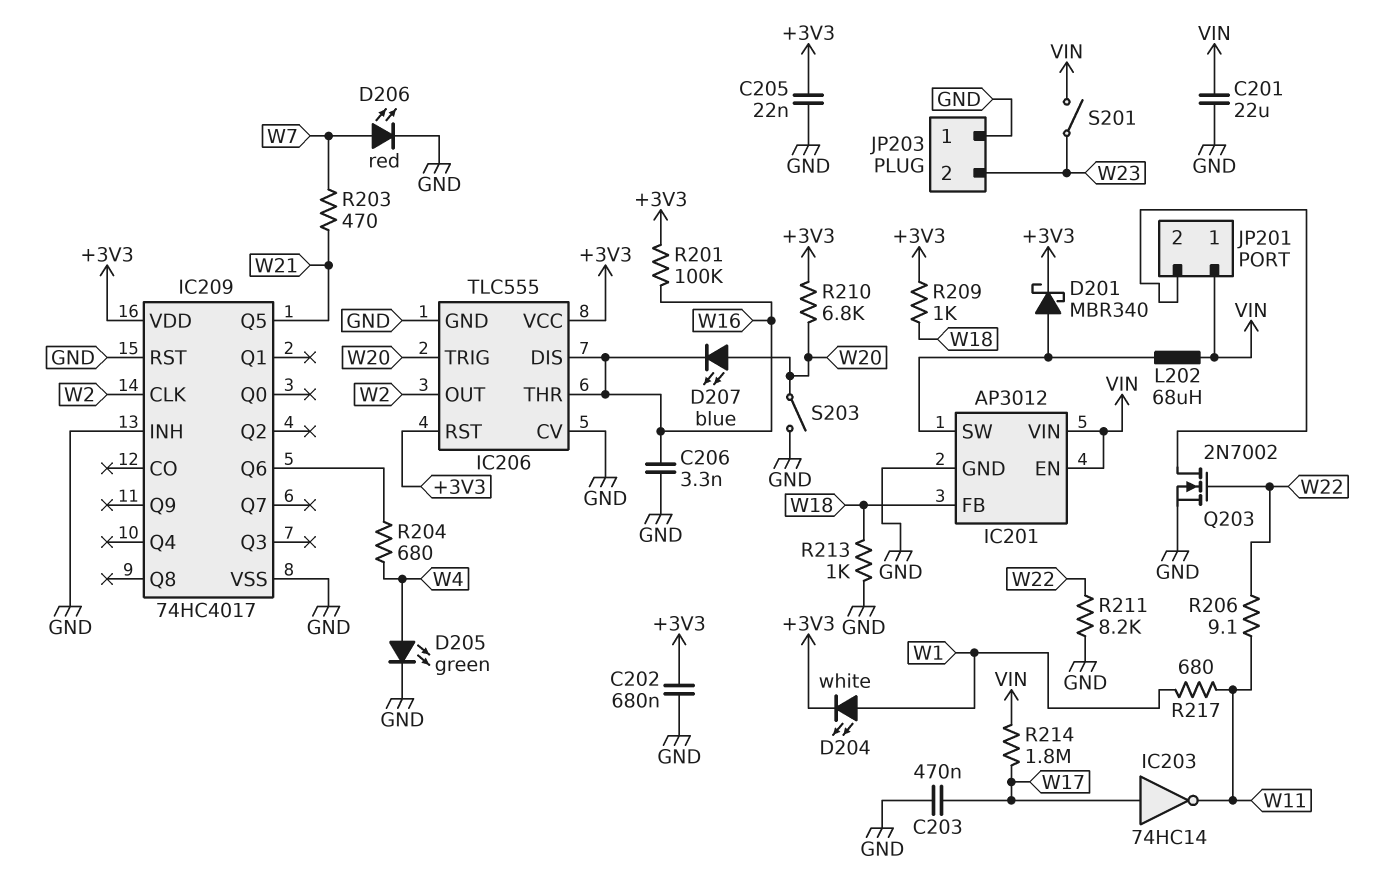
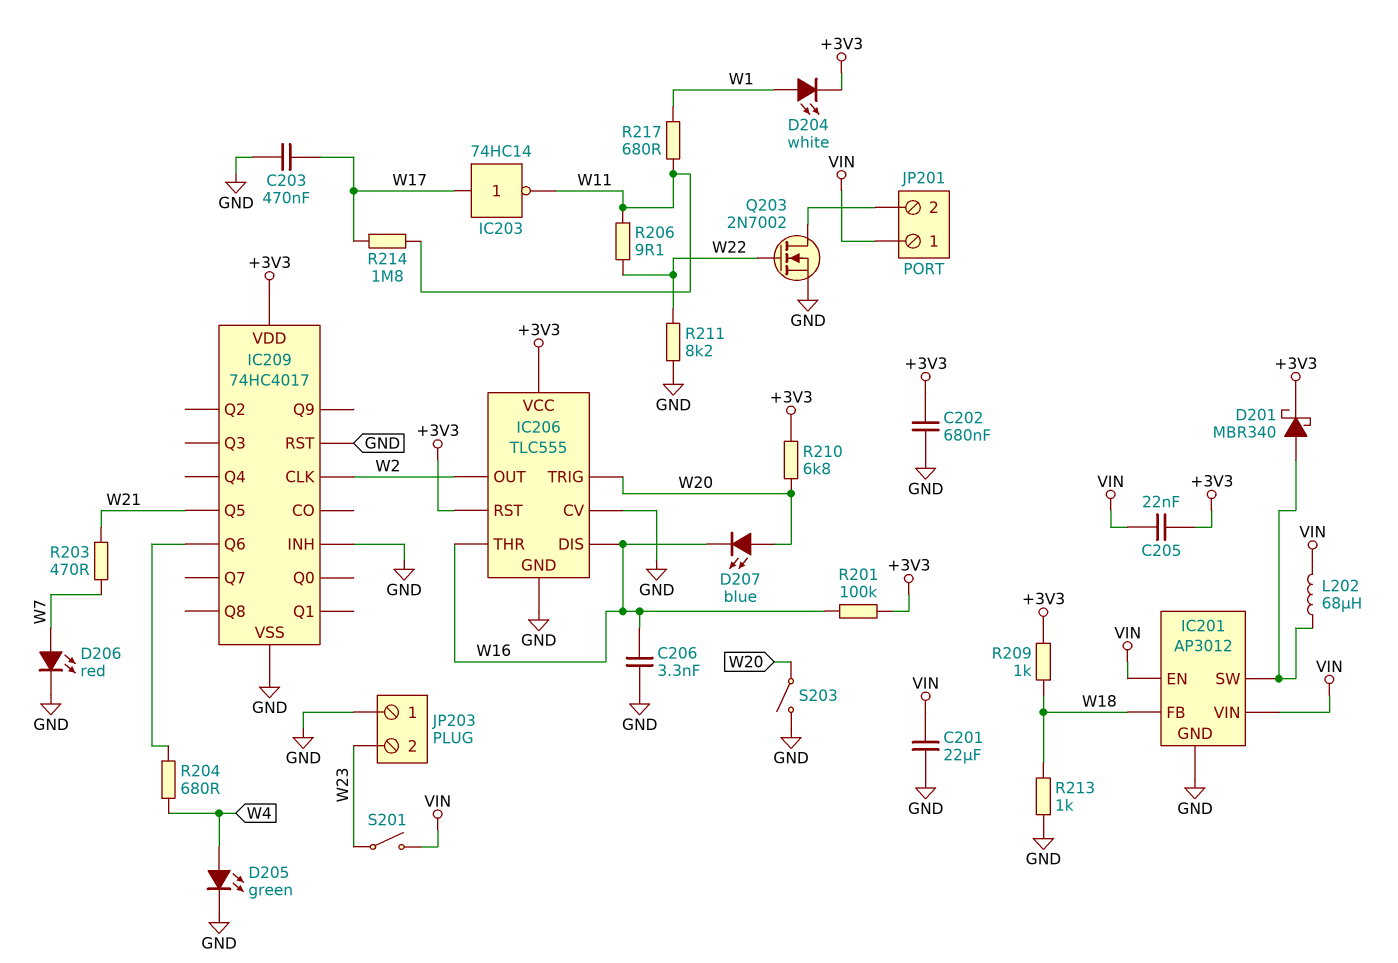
C205: 22nF (+3V3, GND) -> 22nF (+3V3, VIN)
R214: 1.8M (VIN, W17) -> 1.8M (W11, W17)

